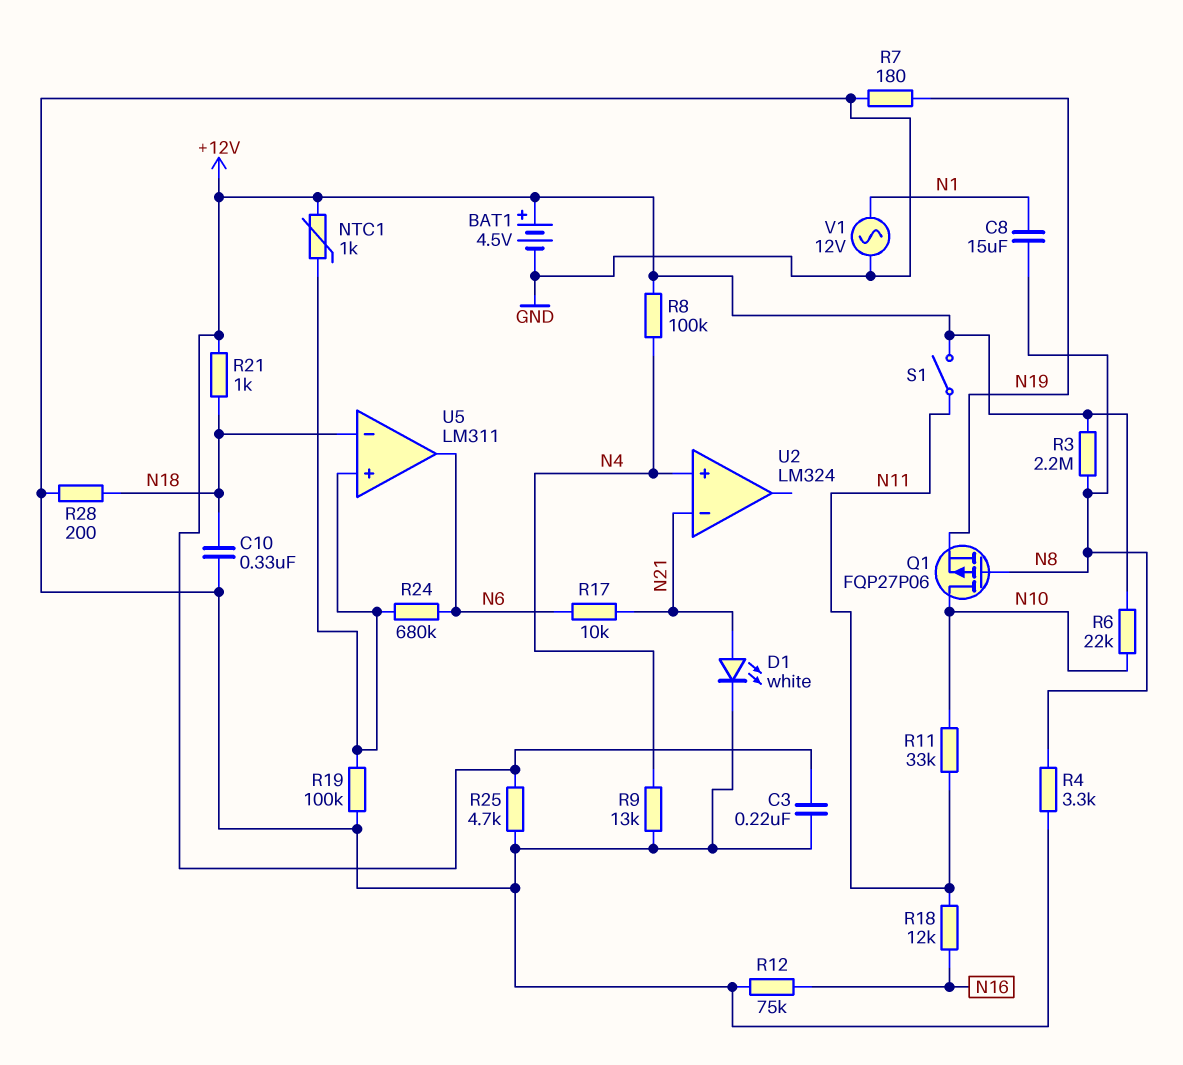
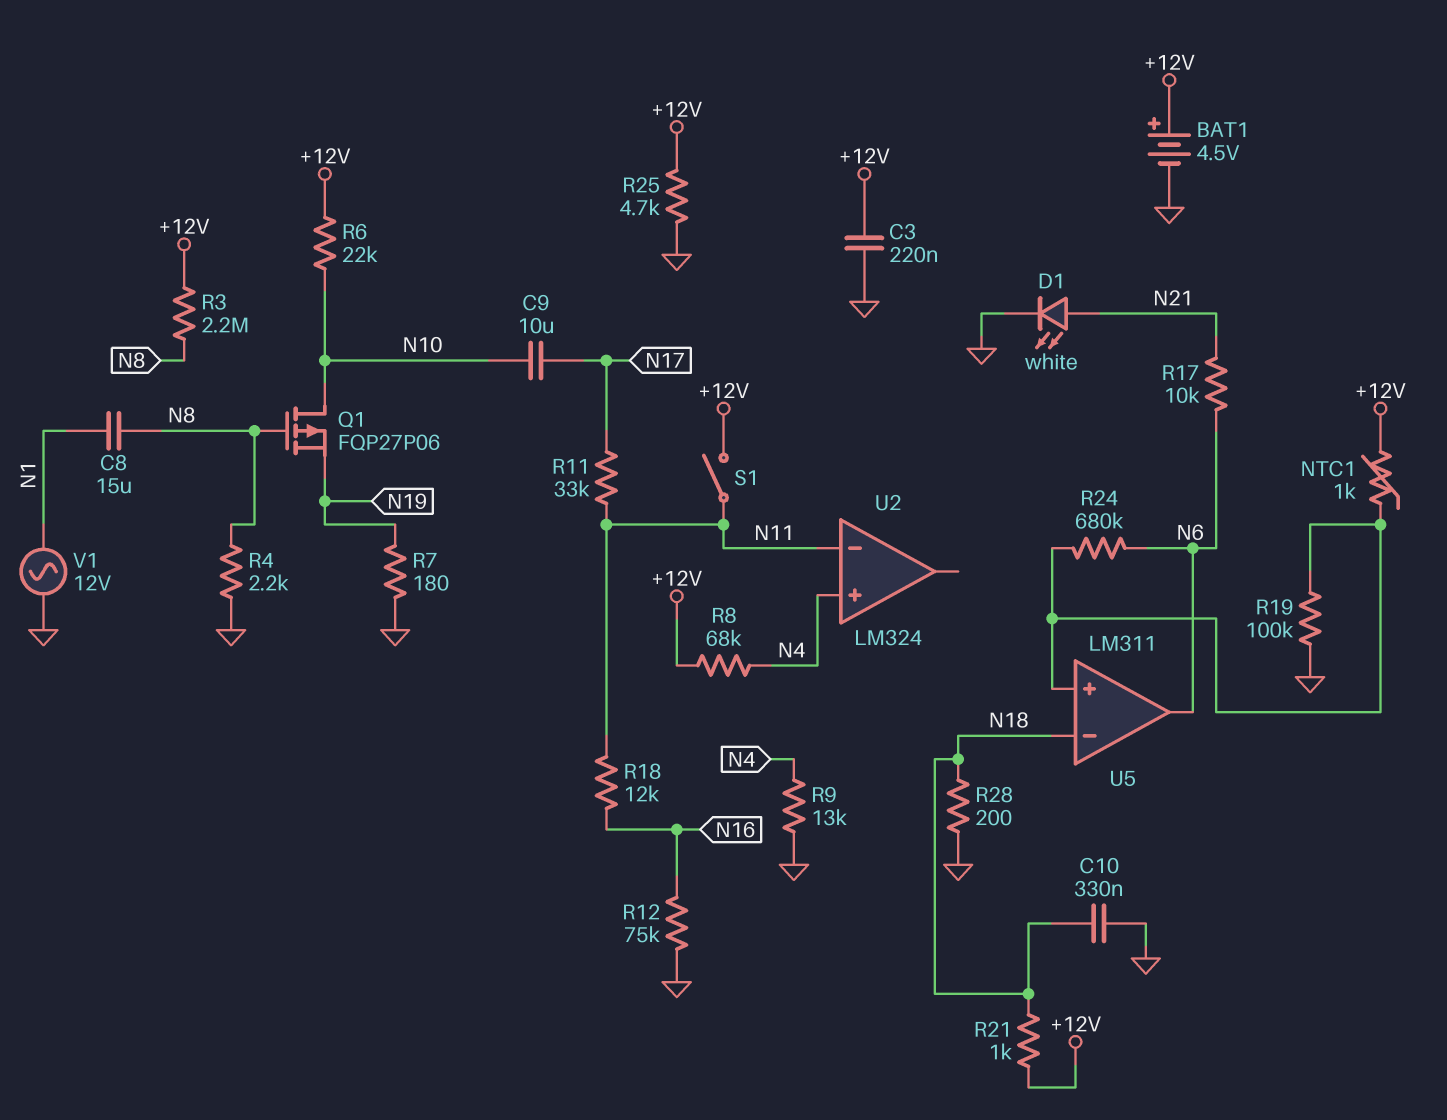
C9: none -> 10uF (N10, N17)
R4: 3.3k (GND, N8) -> 2.2k (GND, N8)
R8: 100k (+12V, N4) -> 68k (+12V, N4)
R11: 33k (N10, N11) -> 33k (N11, N17)
U2 pin in-: N21 -> N11

